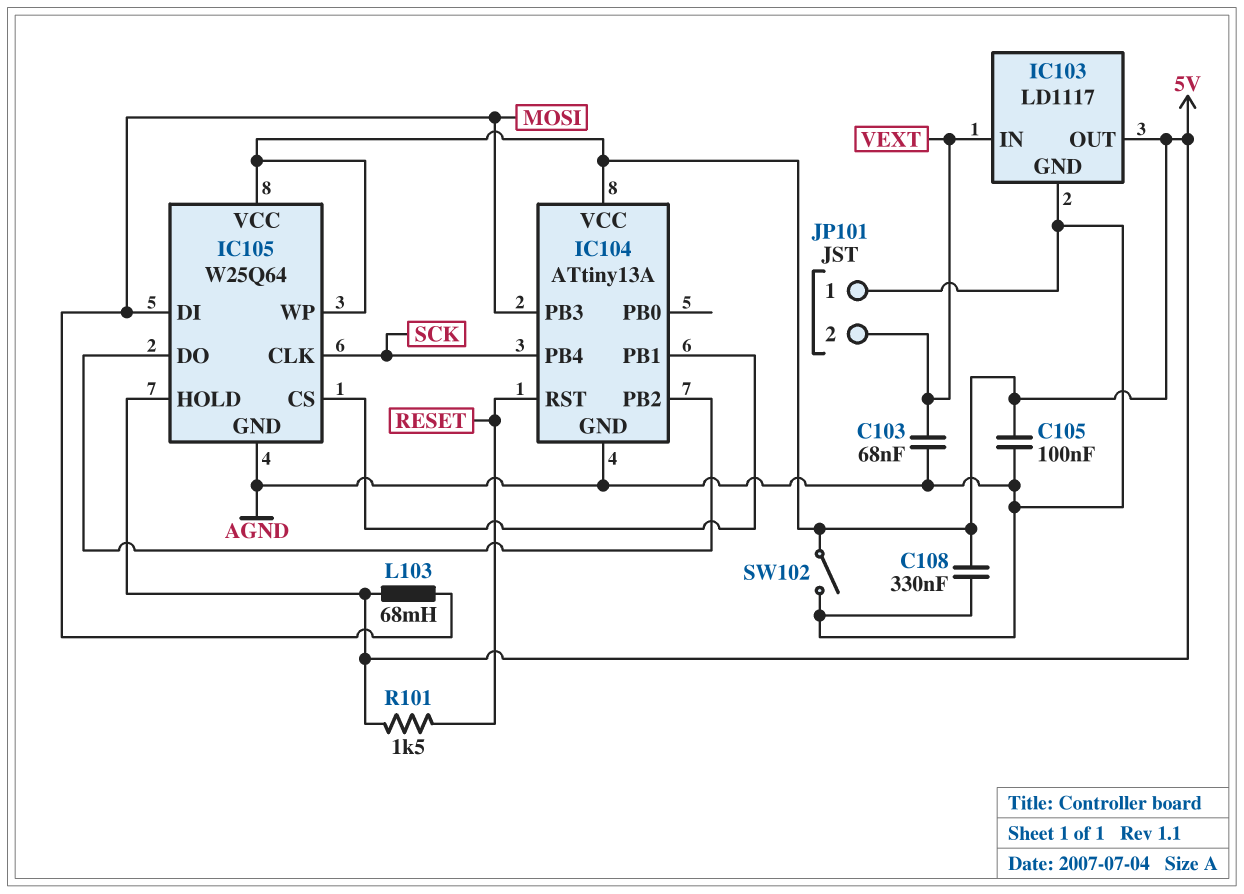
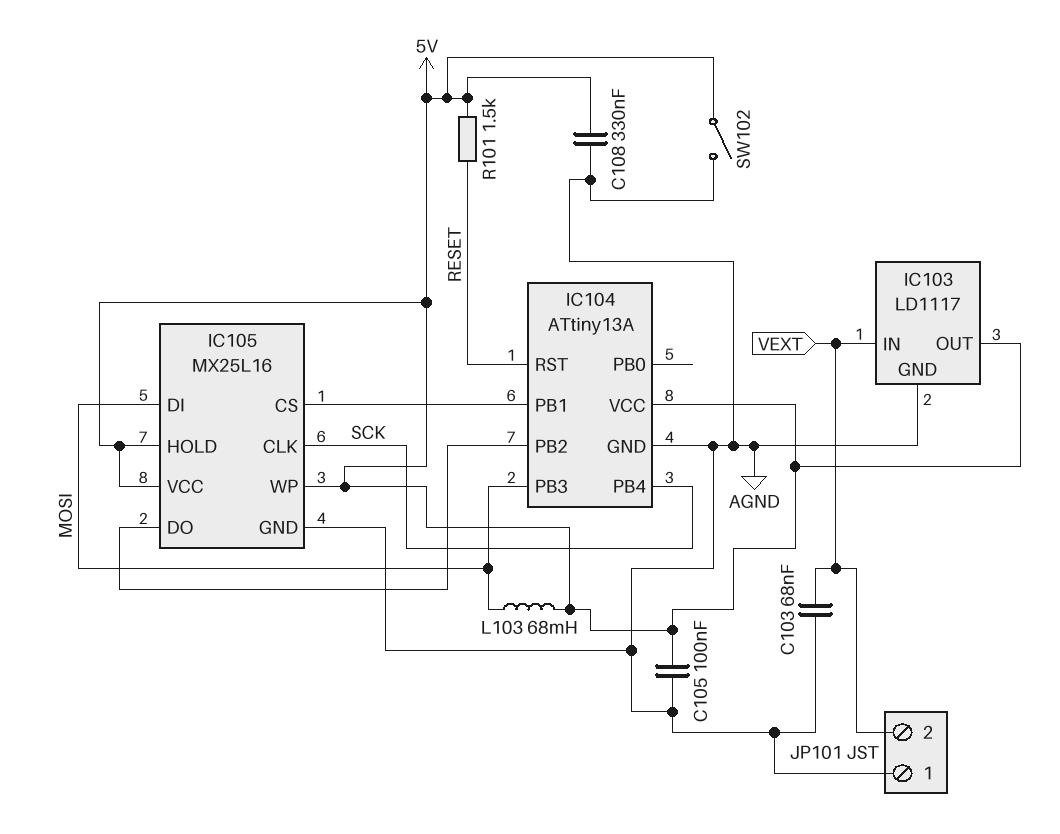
IC105: W25Q64 -> MX25L16

